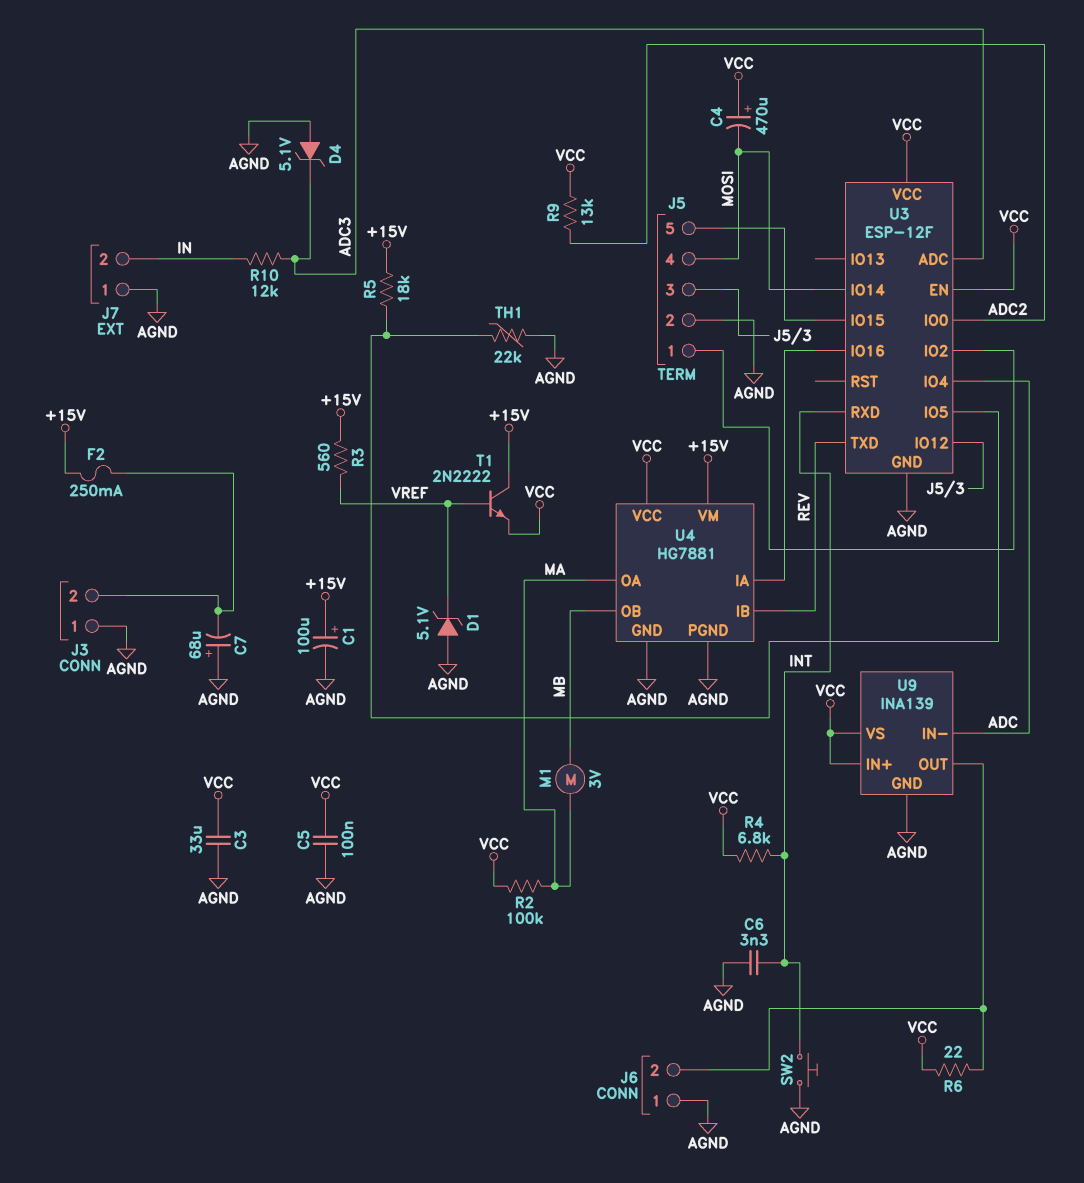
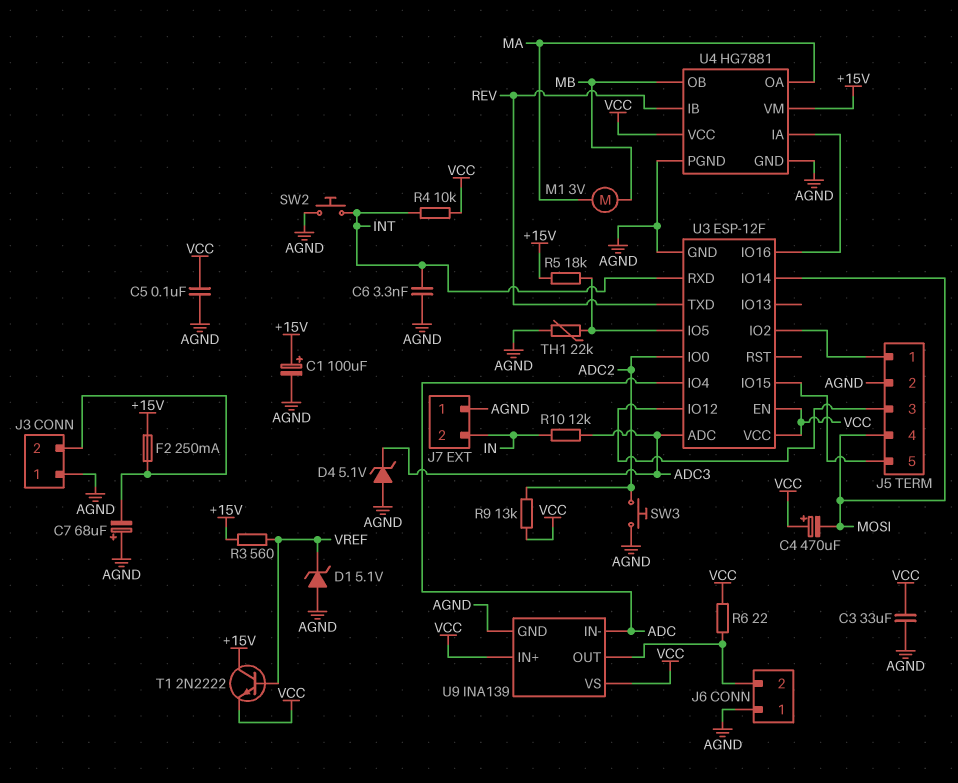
R2: 100k (MA, VCC) -> none
R4: 6.8k (INT, VCC) -> 10k (INT, VCC)
SW3: none -> button (ADC2, AGND)

